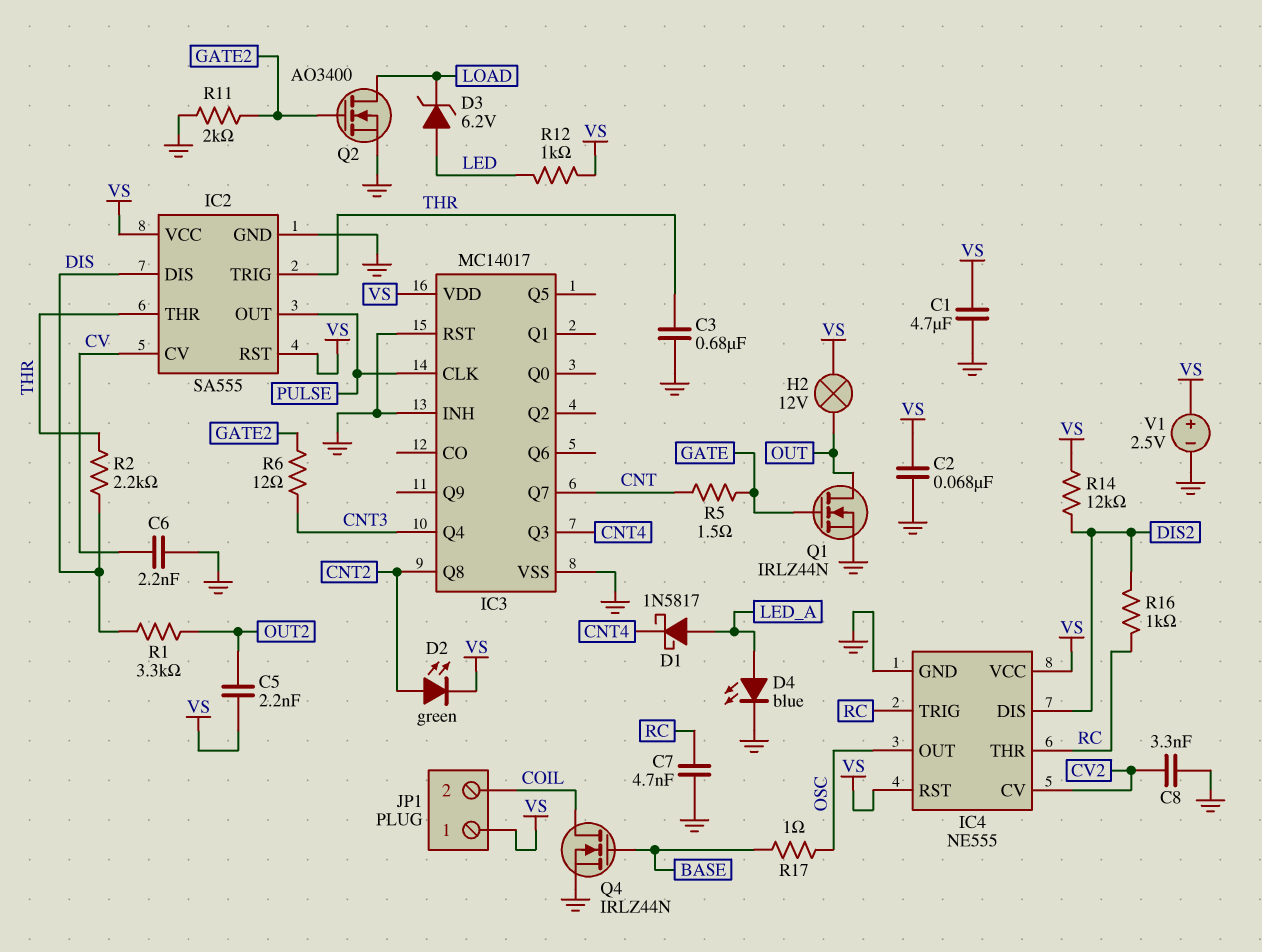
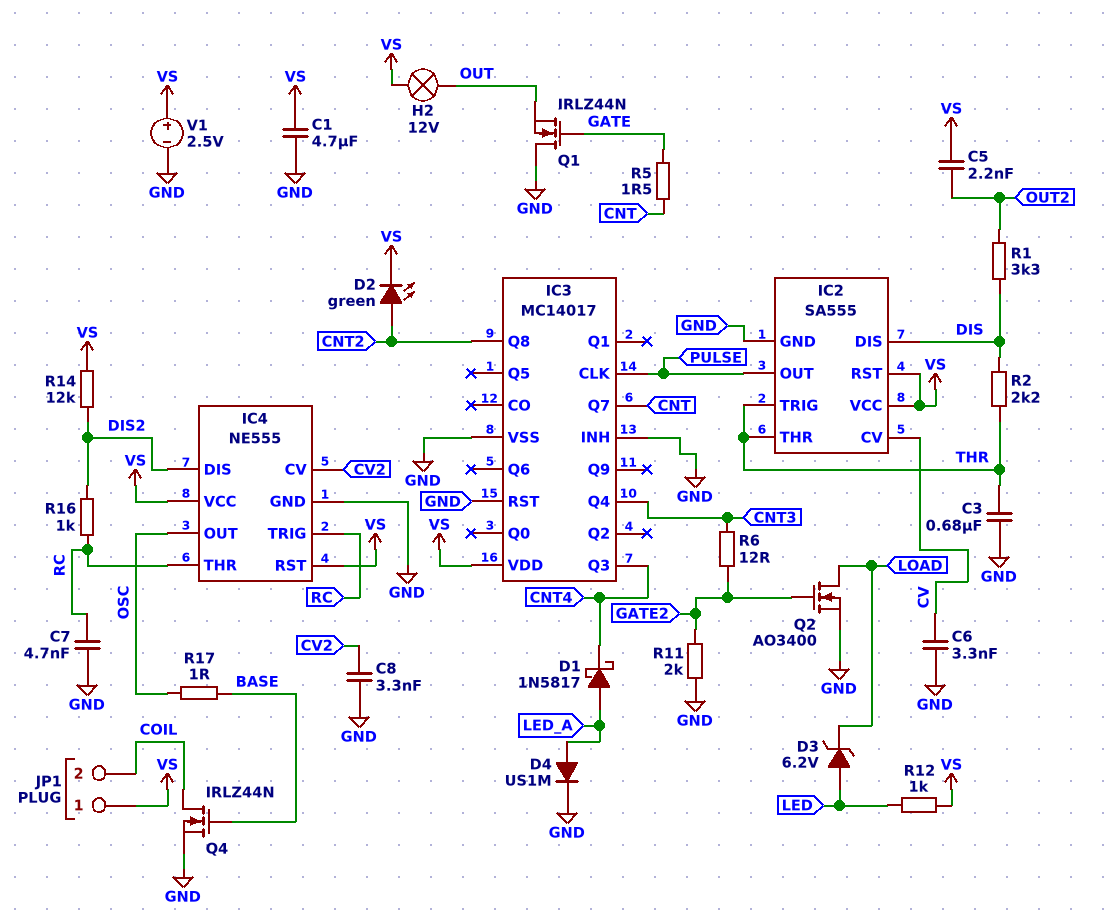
C2: 68nF (GND, VS) -> none
C6: 2.2nF (CV, GND) -> 3.3nF (CV, GND)
D4: LED blue (A LED_A, K GND) -> diode US1M (A LED_A, K GND)
Q1: NMOS IRLZ44N (G GATE, D OUT, S GND) -> NMOS IRLZ44N (G GATE, D GND, S OUT)

